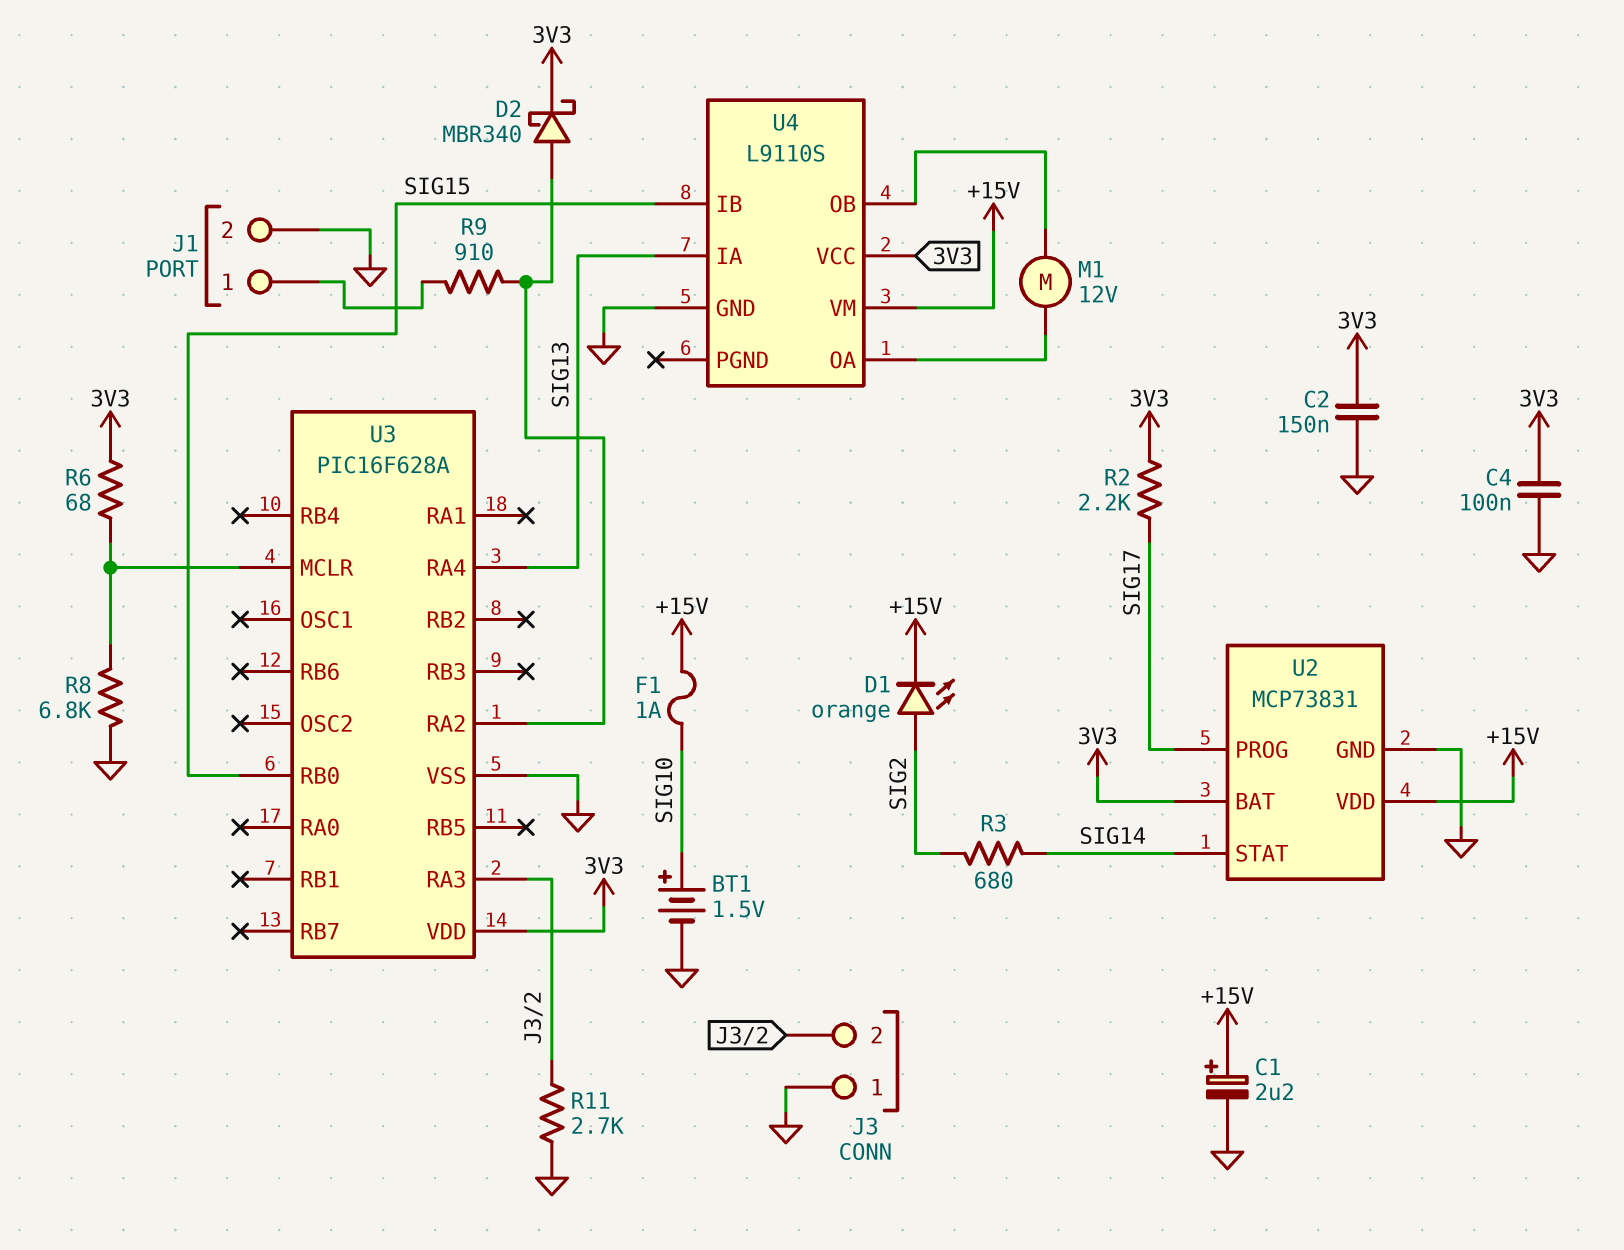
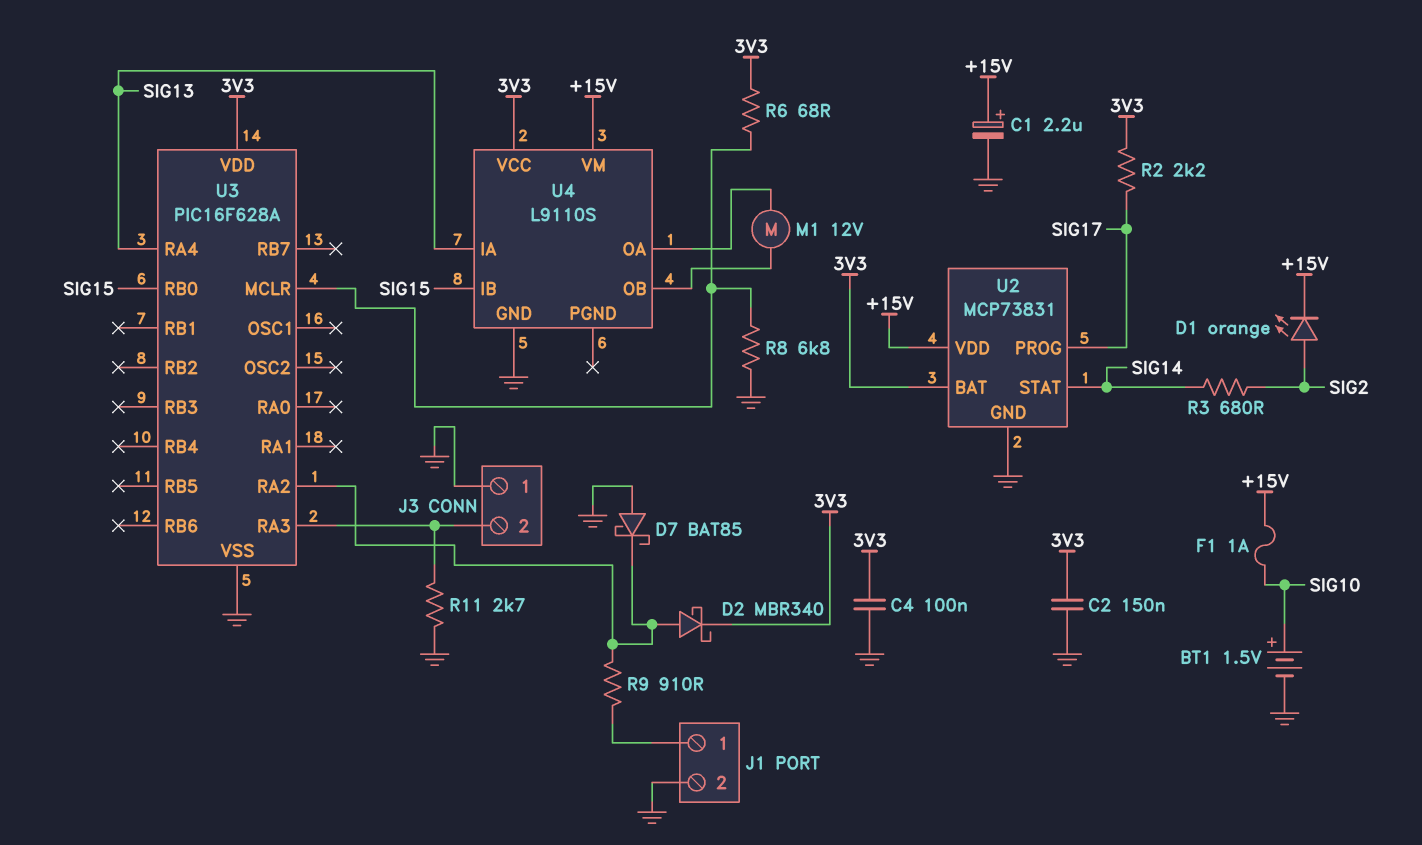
D7: none -> schottky BAT85 (A GND, K U3/RA2)

